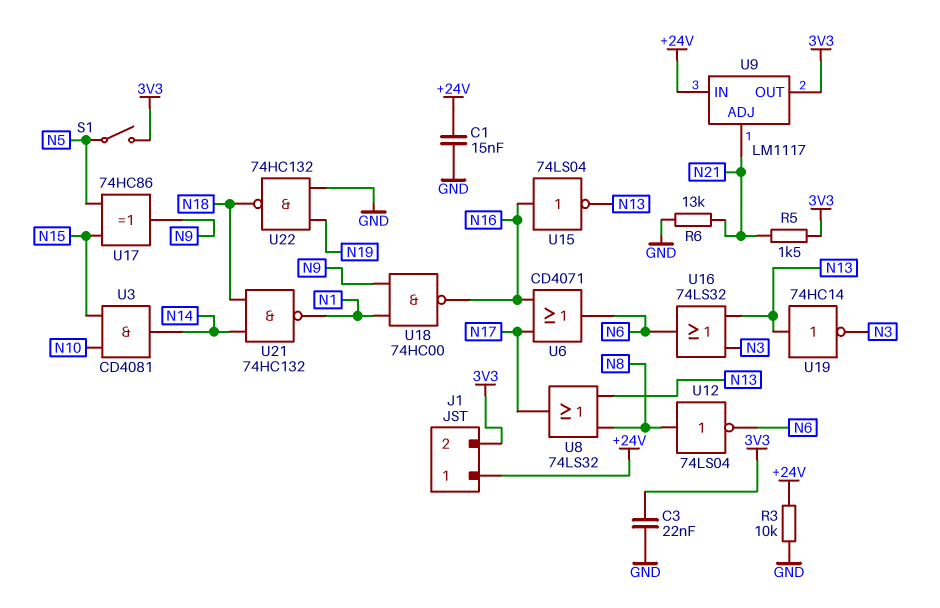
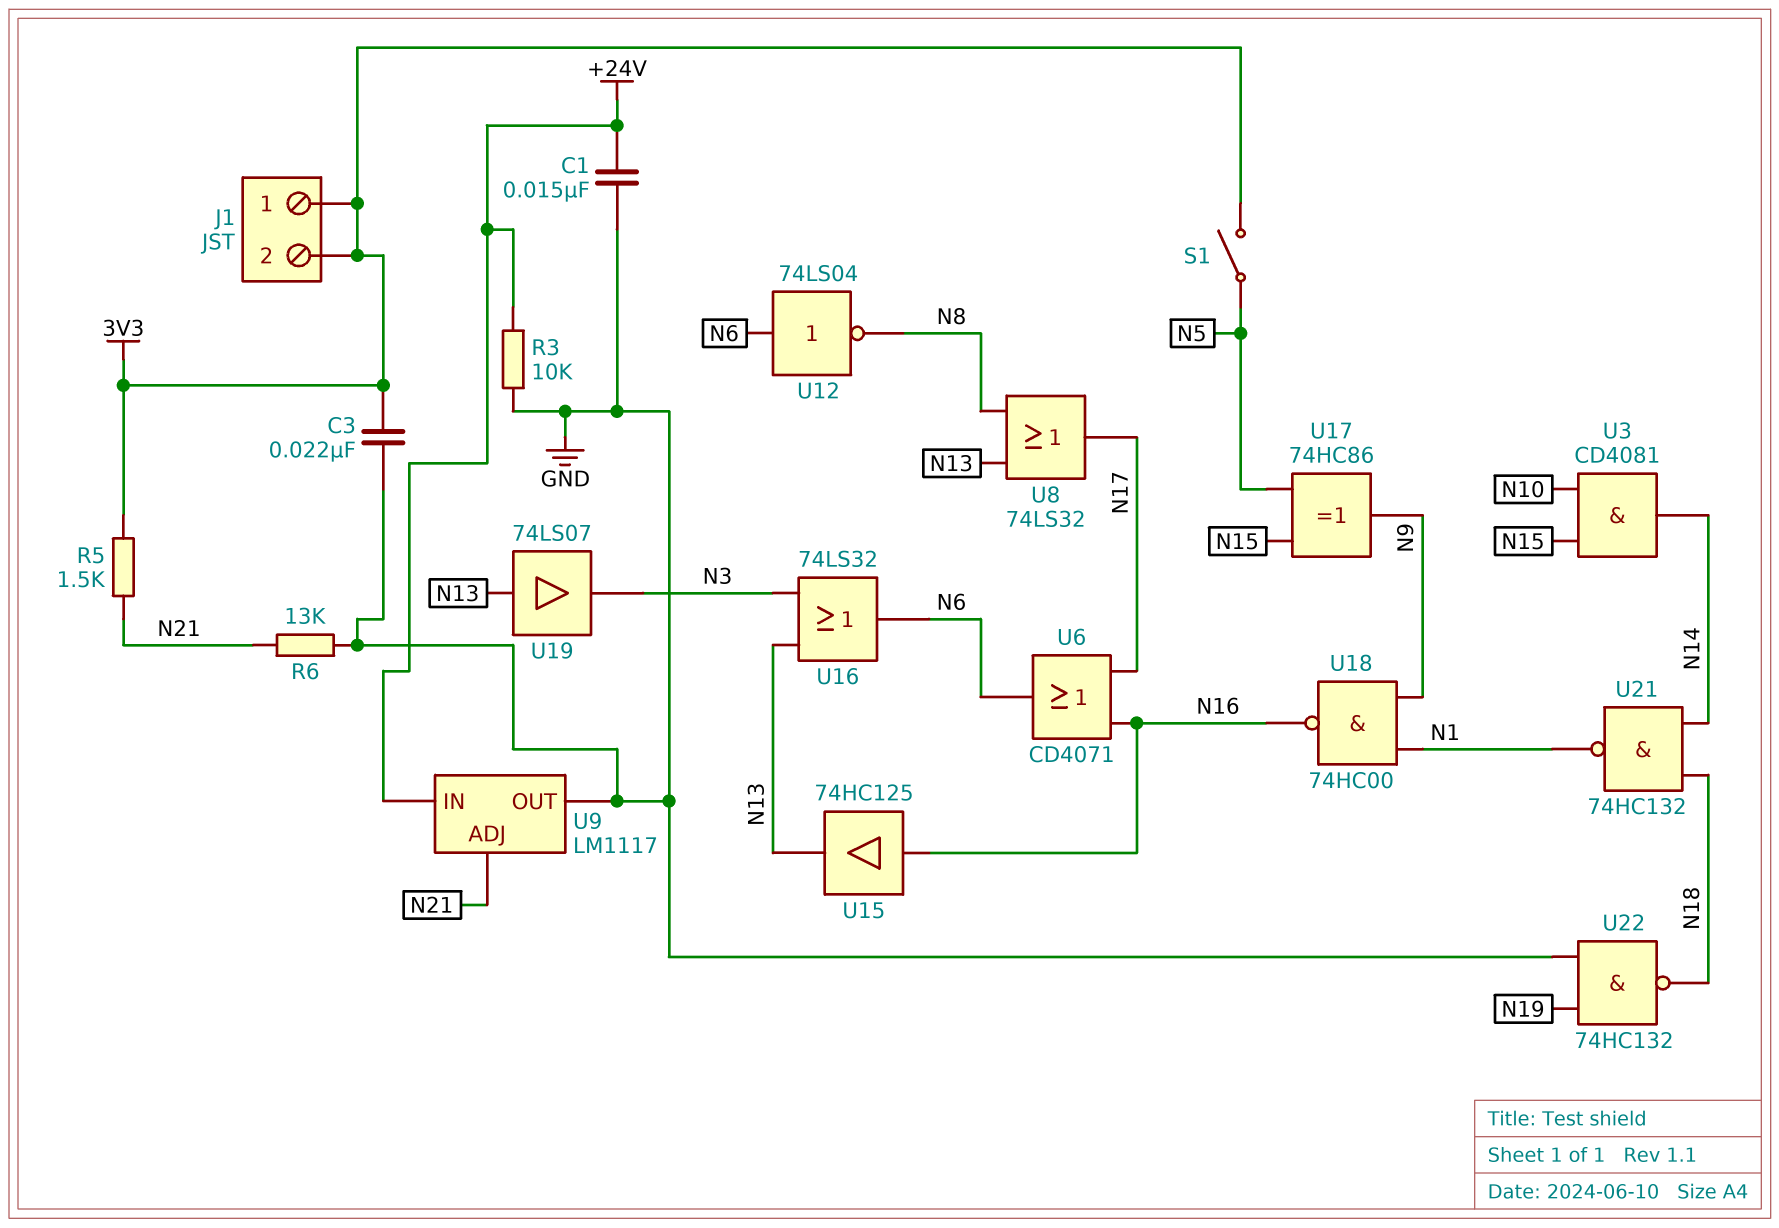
J1 pin 1: +24V -> 3V3
U9 pin OUT: 3V3 -> GND
U12: NOT 74LS04 (in N8, out N6) -> NOT 74LS04 (in N6, out N8)
U15: NOT 74LS04 (in N16, out N13) -> buffer 74HC125 (in N16, out N13)
U19: NOT 74HC14 (in N13, out N3) -> buffer 74LS07 (in N13, out N3)

